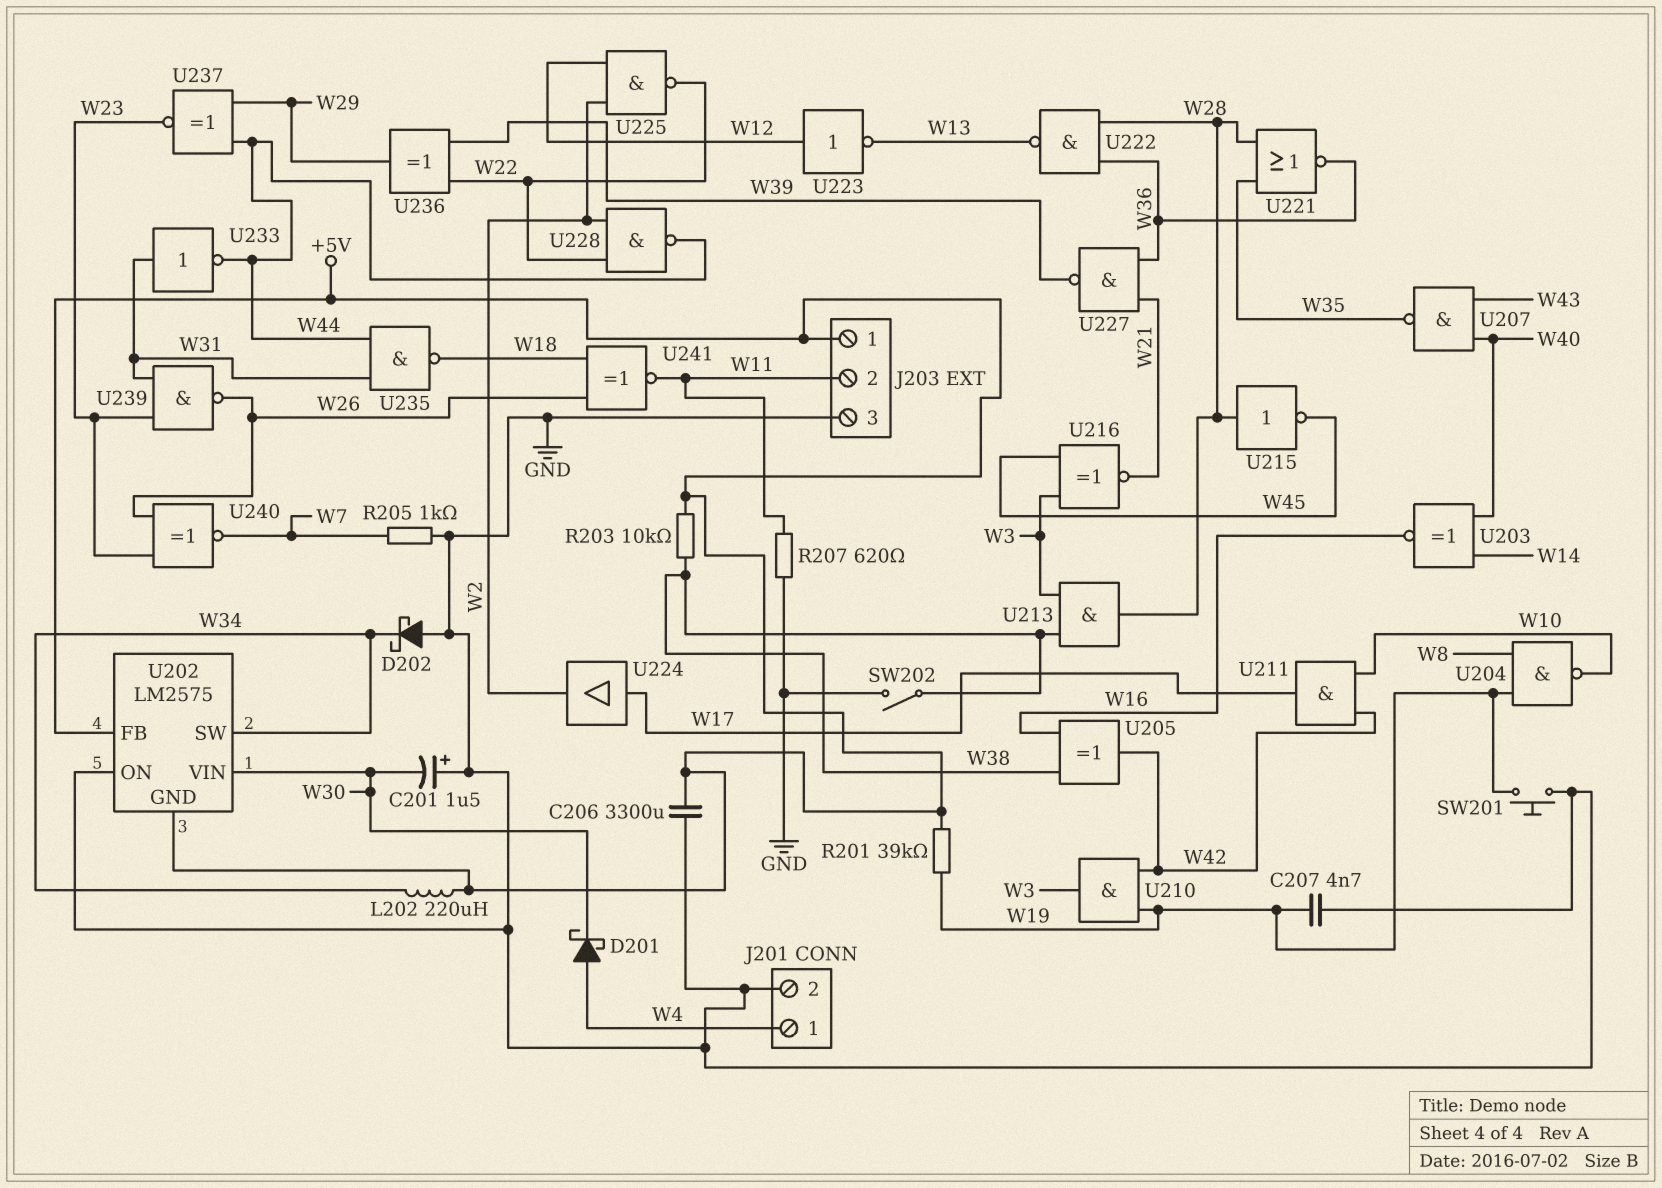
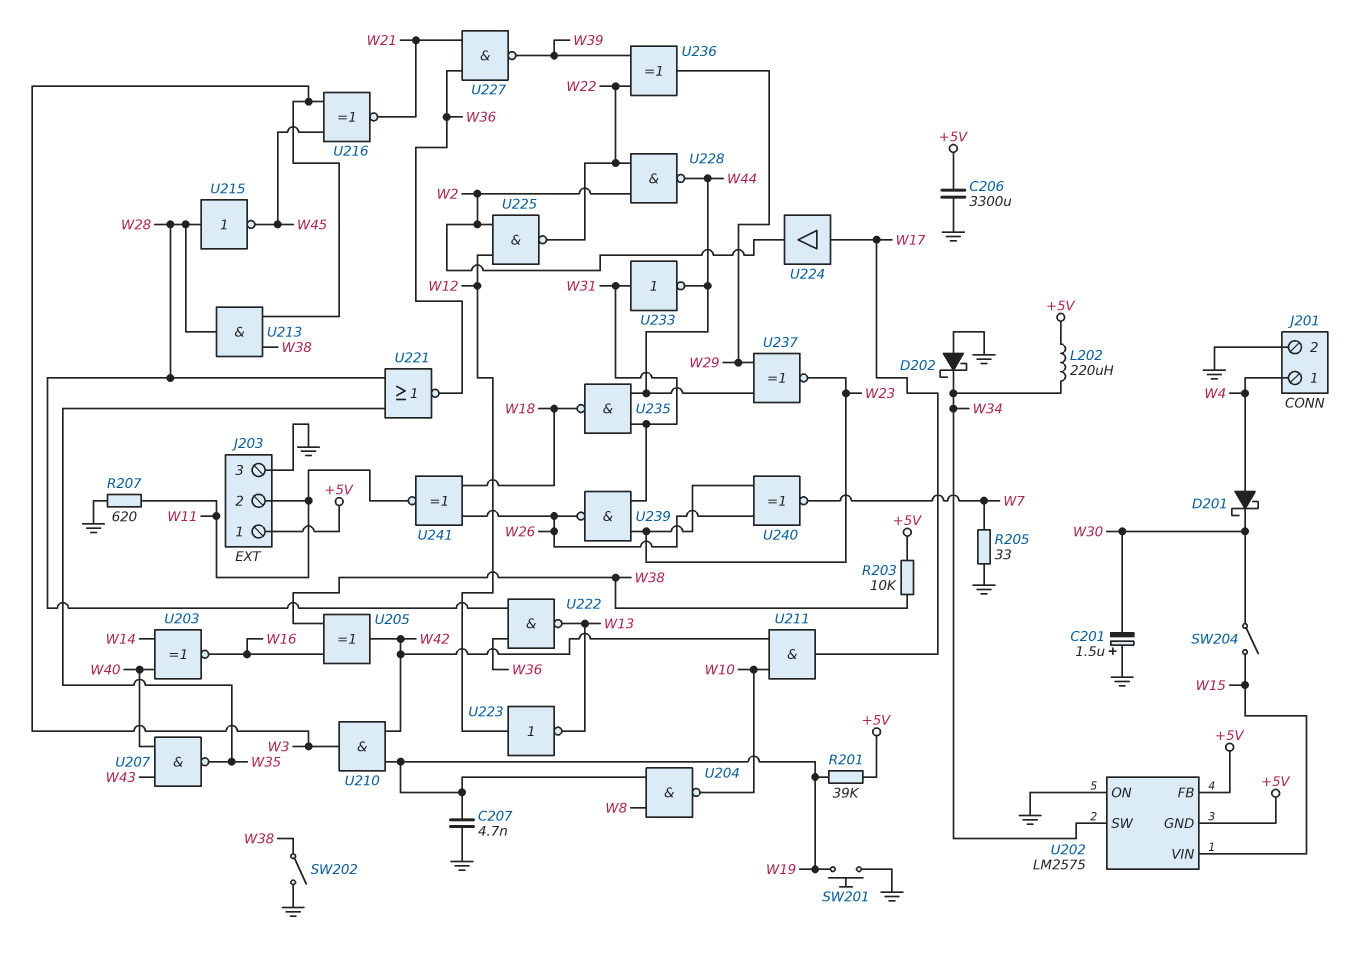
R205: 1k (GND, W7) -> 33 (GND, W7)
SW204: none -> switch (W15, W30)
U202 pin VIN: W30 -> W15

